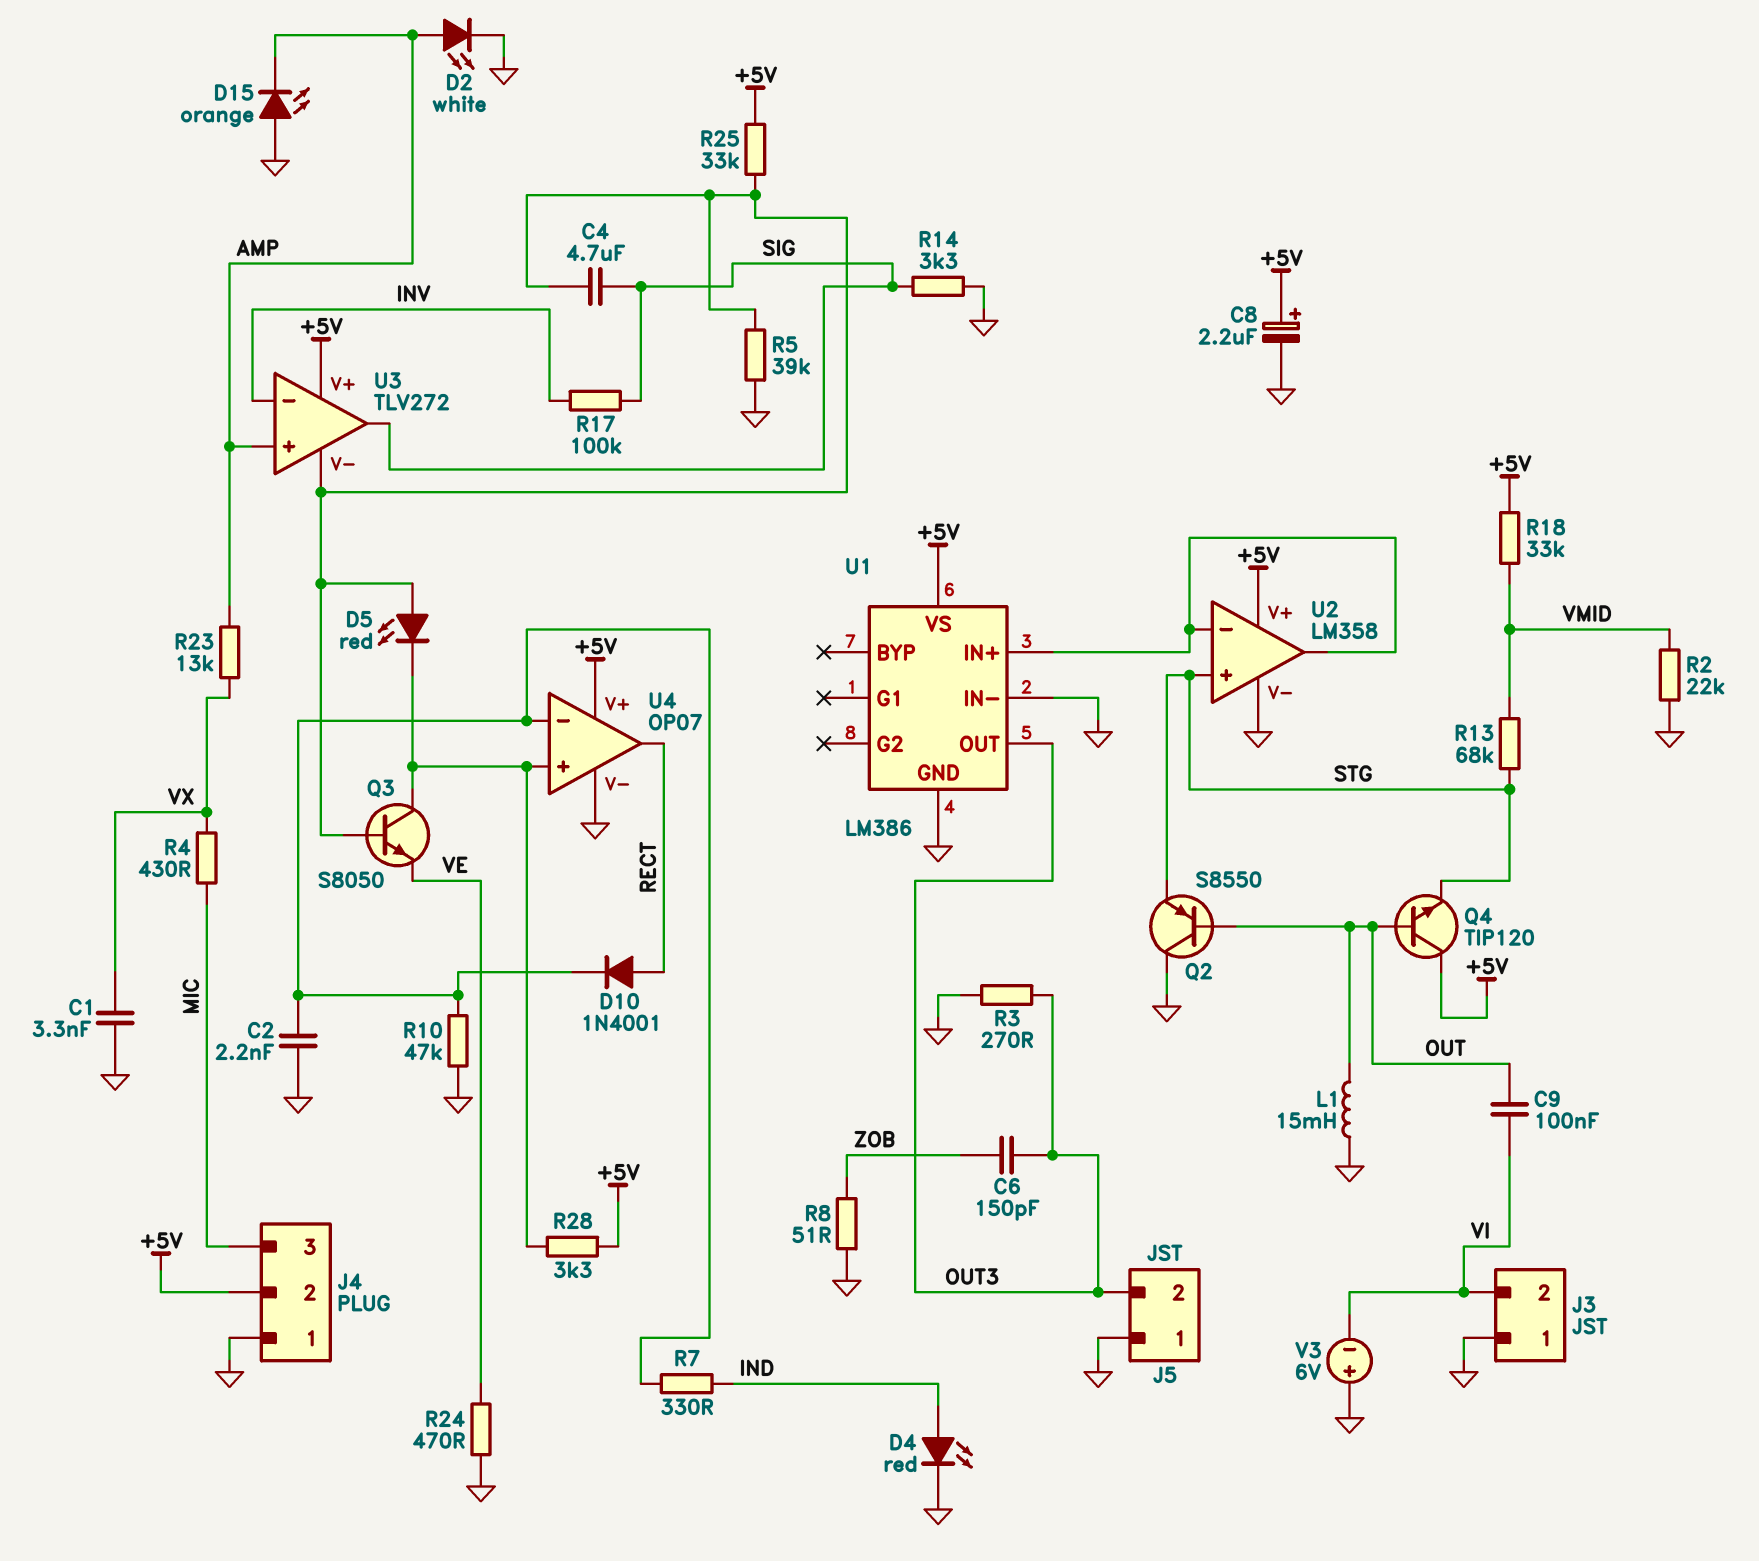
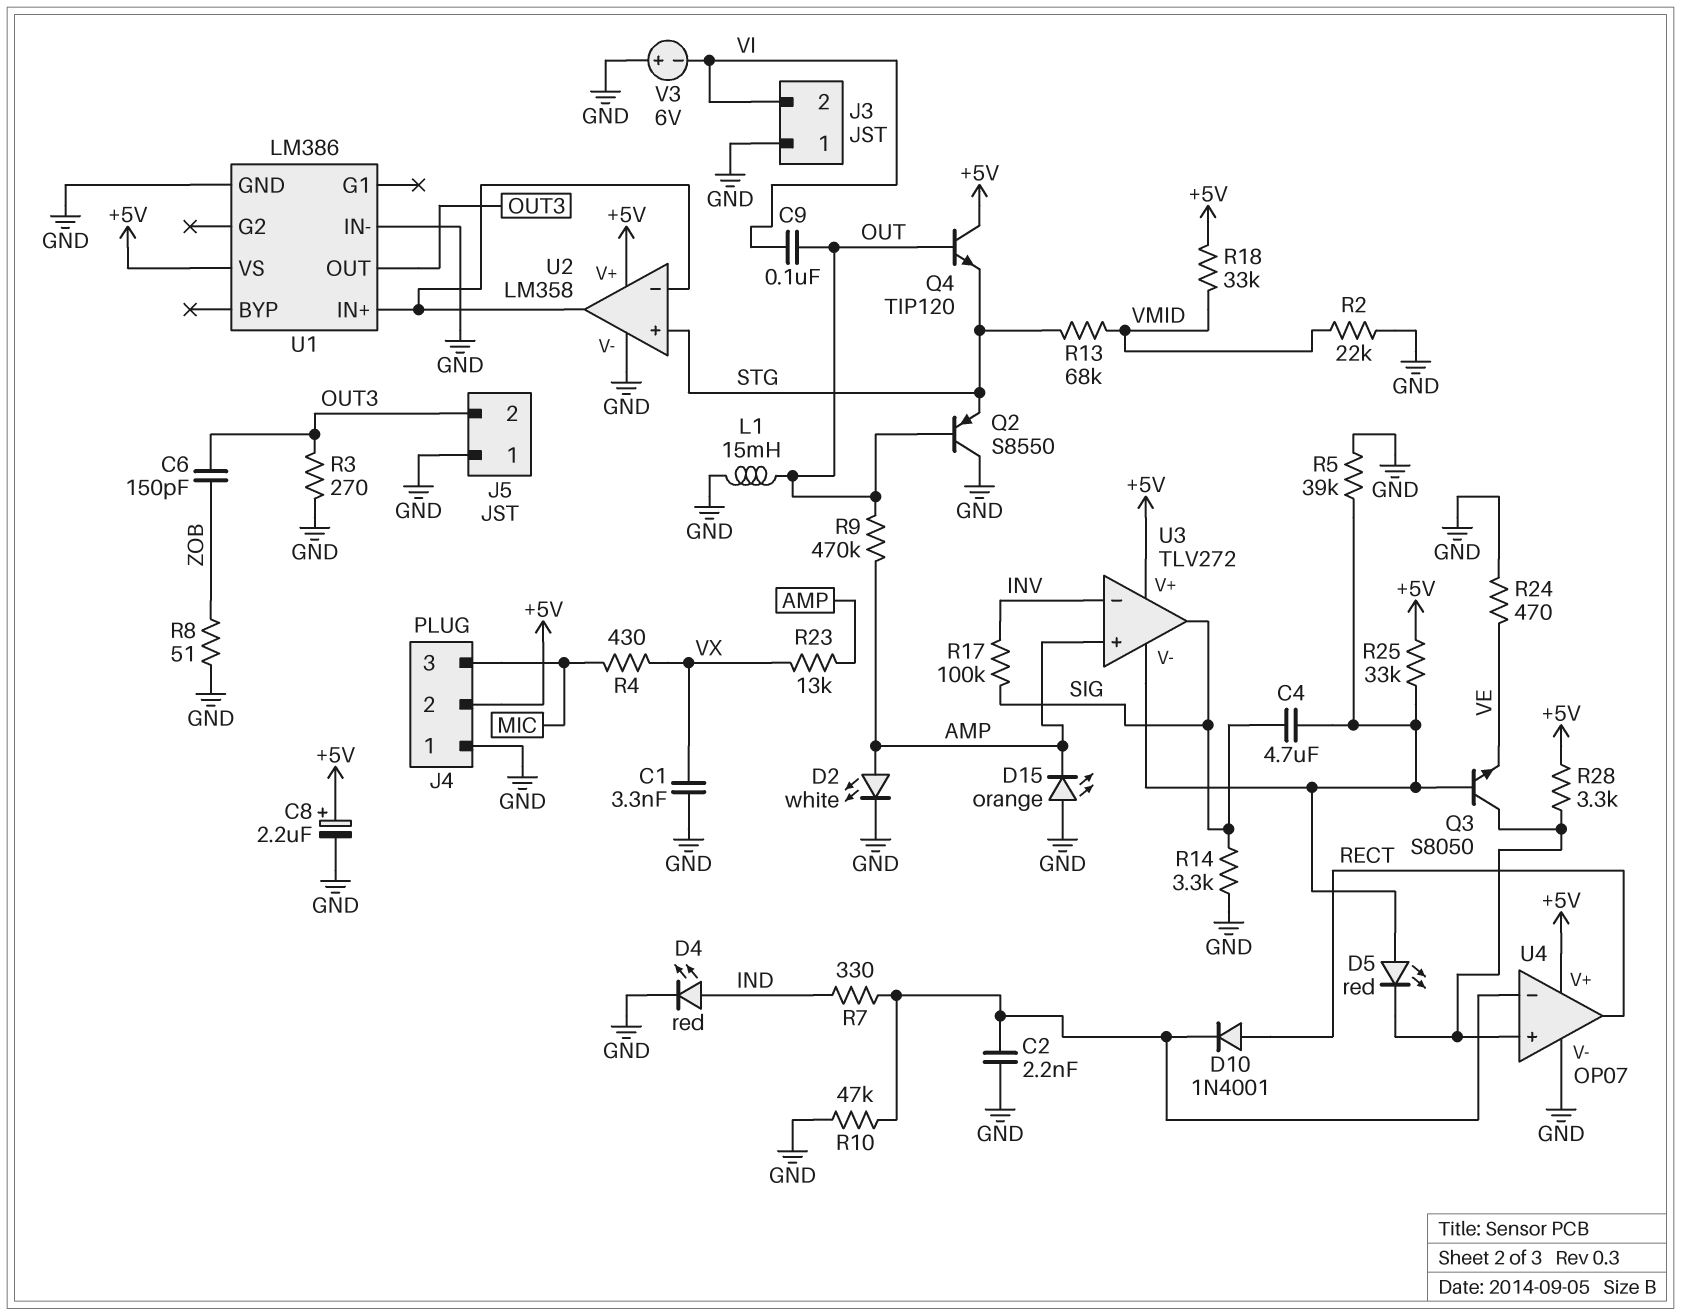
R9: none -> 470k (AMP, OUT)

